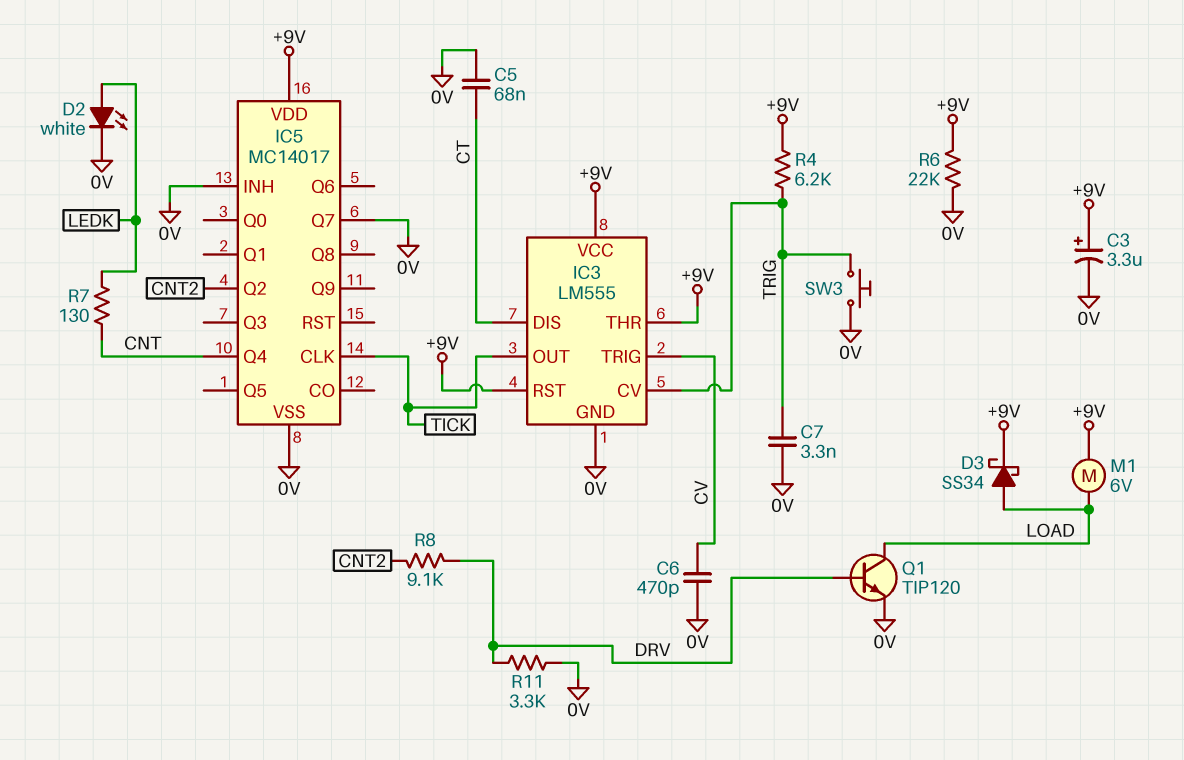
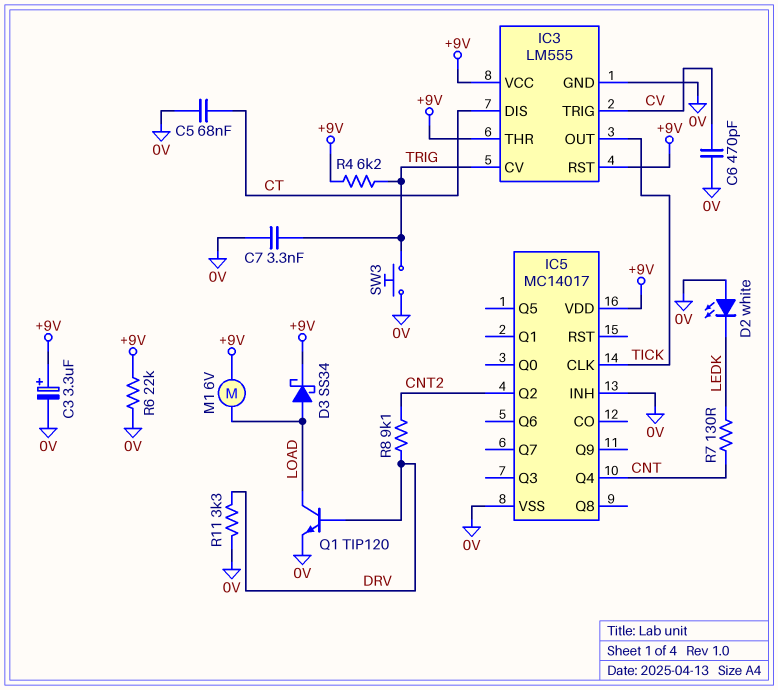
D2: LED white (A LEDK, K 0V) -> LED white (A 0V, K LEDK)
IC5 pin Q7: 0V -> none

